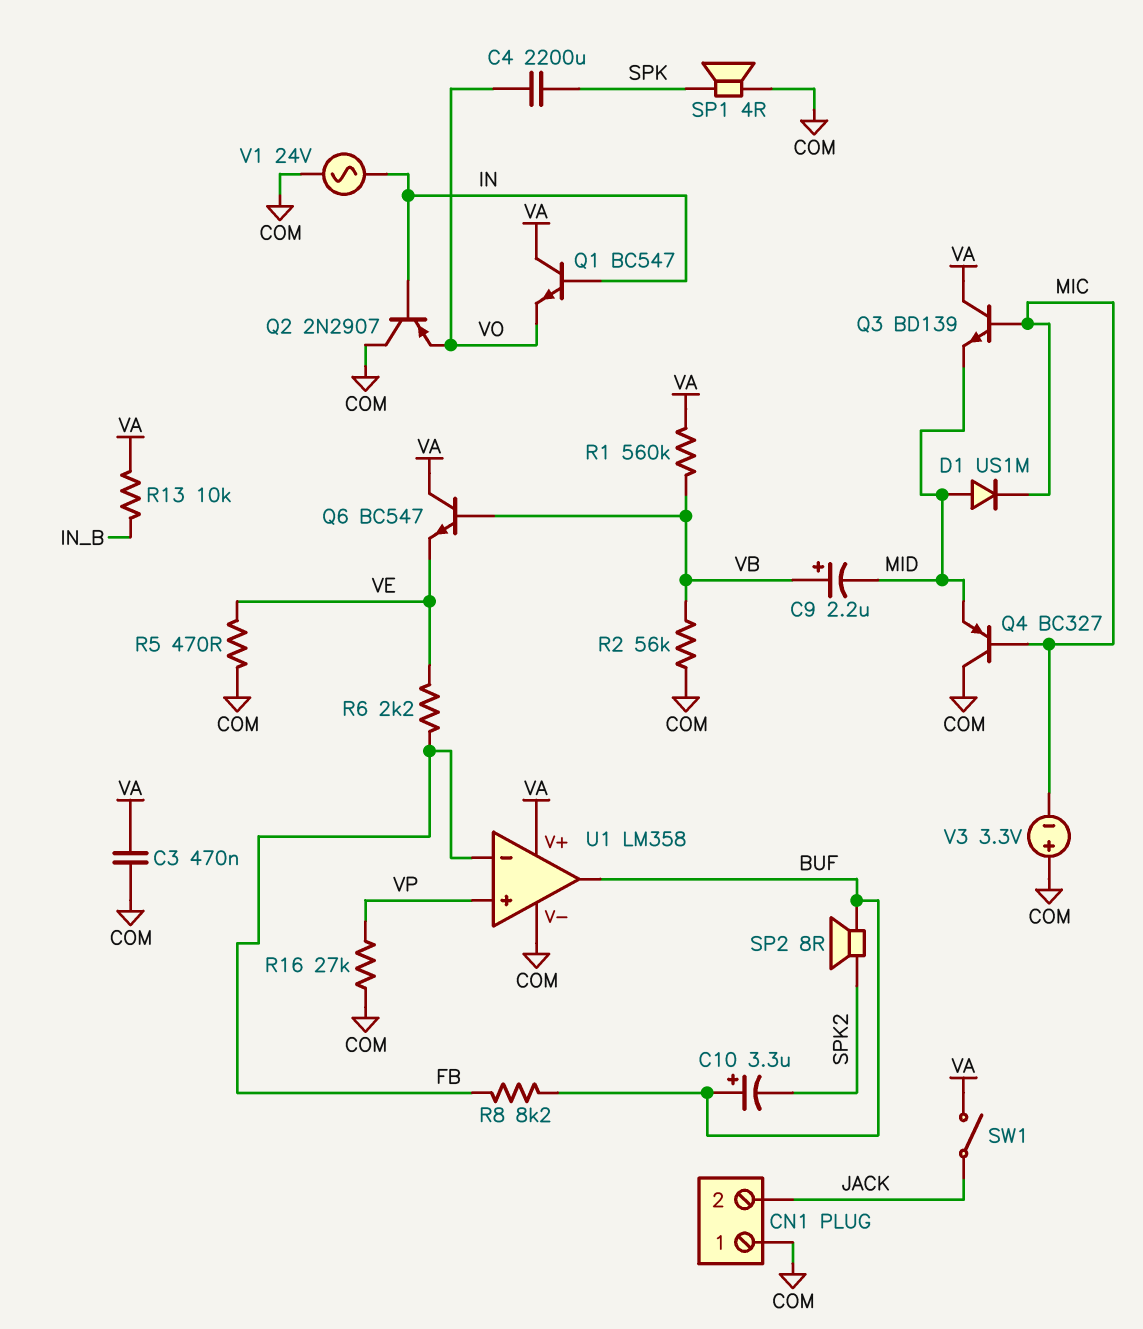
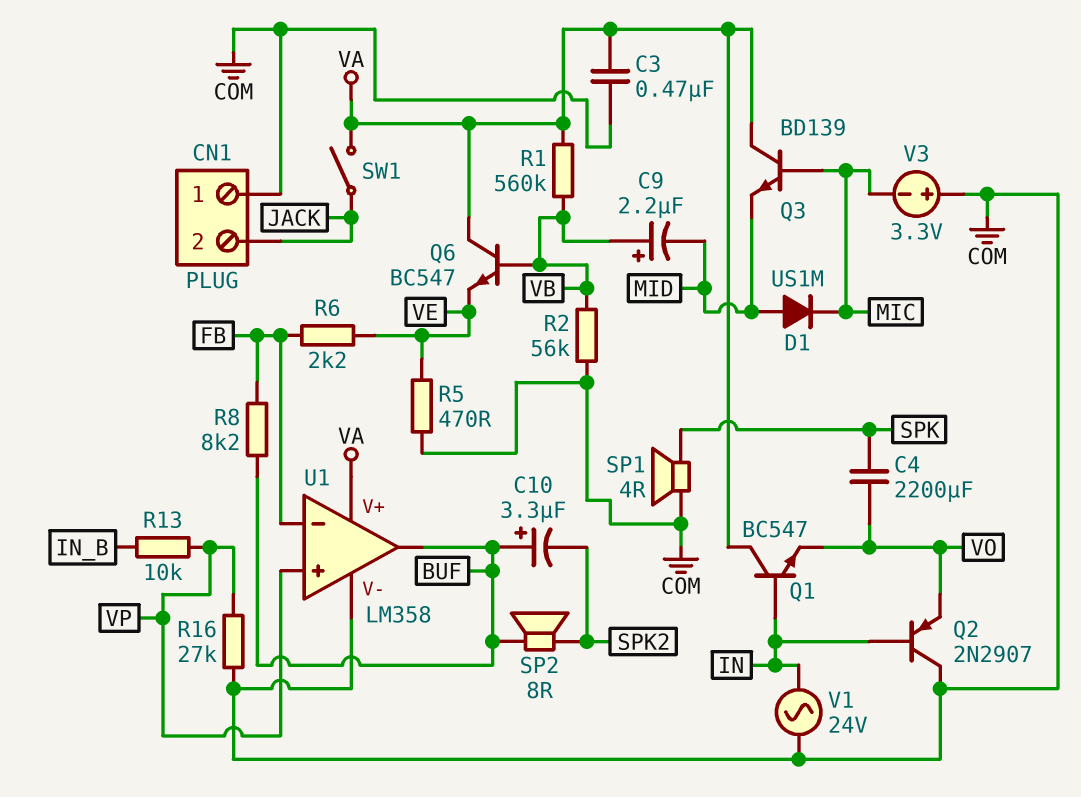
Q4: PNP BC327 (B MIC, C COM, E MID) -> none
R13: 10k (IN_B, VA) -> 10k (IN_B, VP)

